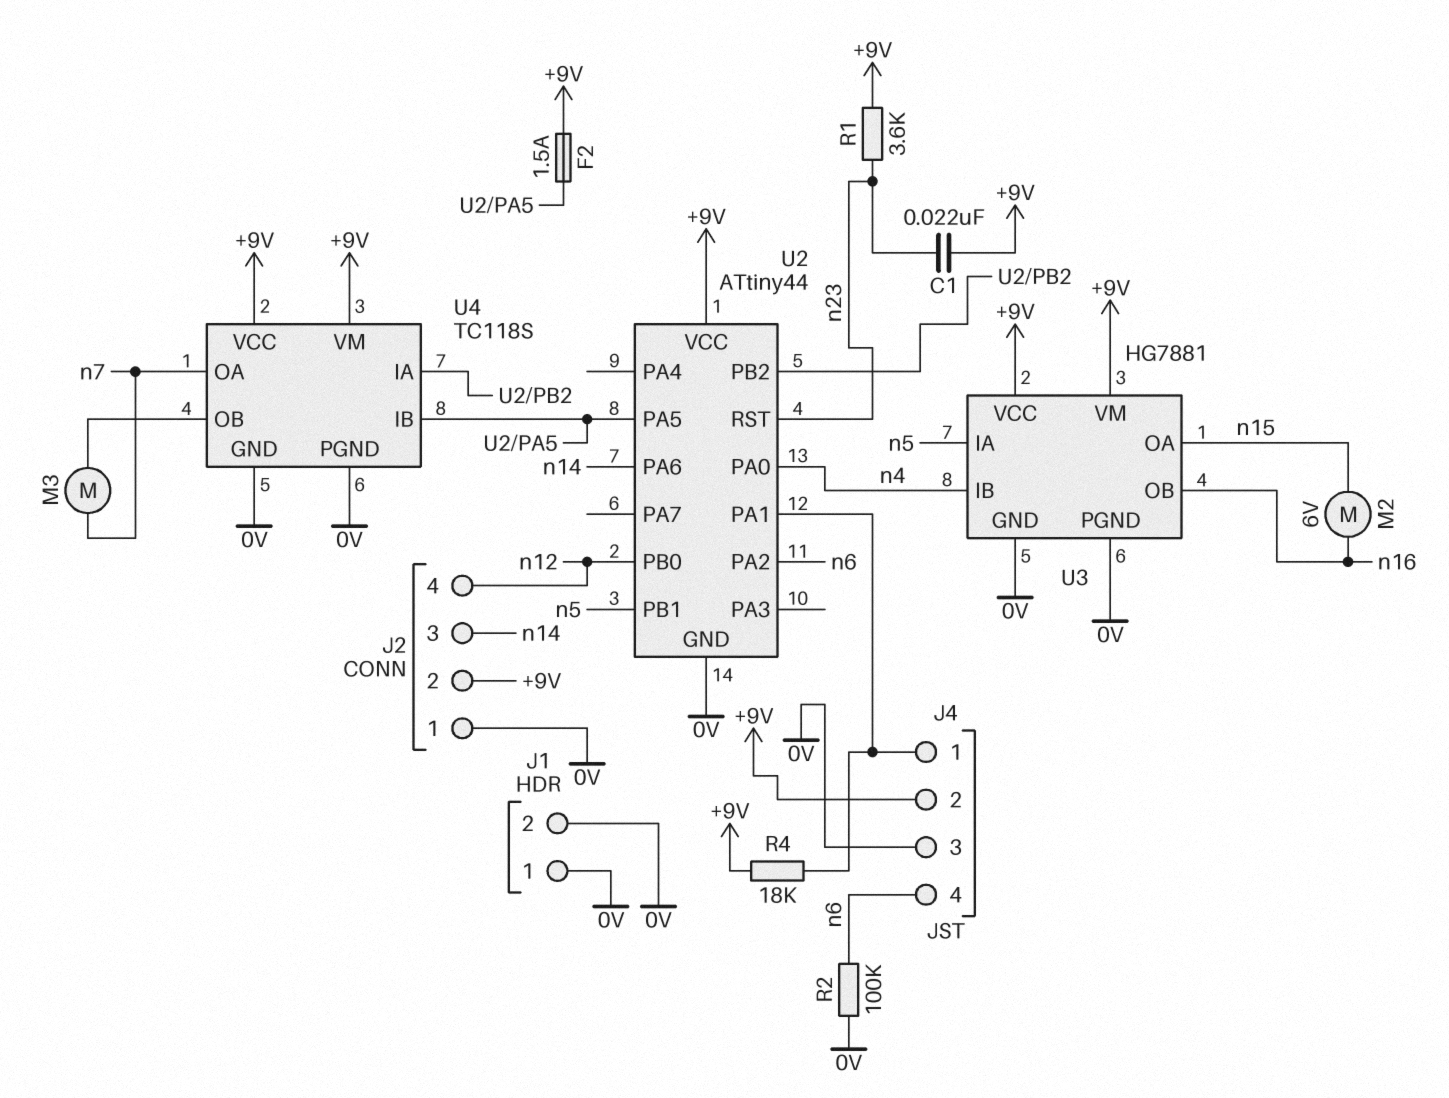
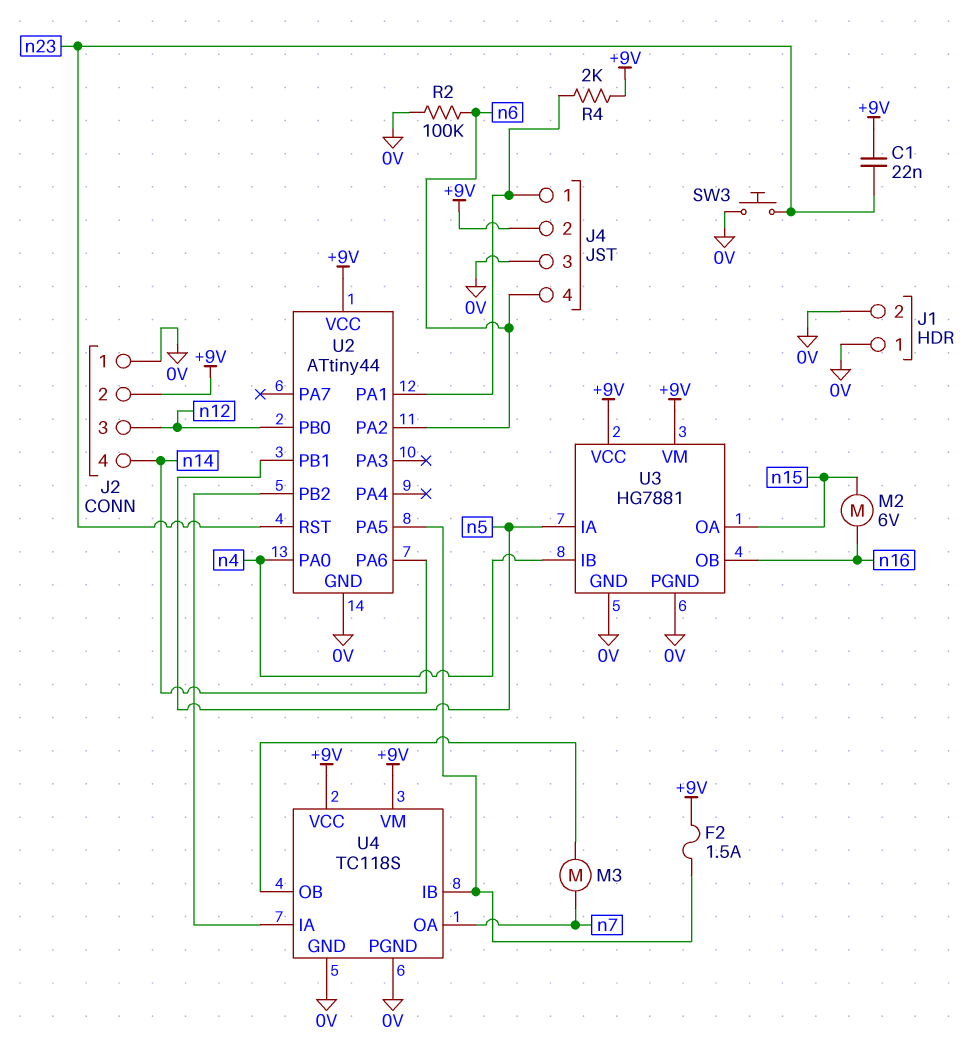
J2 pin 3: n14 -> n12
J2 pin 4: n12 -> n14
R1: 3.6k (+9V, n23) -> none
R4: 18k (+9V, J4/1) -> 2k (+9V, J4/1)
SW3: none -> button (0V, n23)

